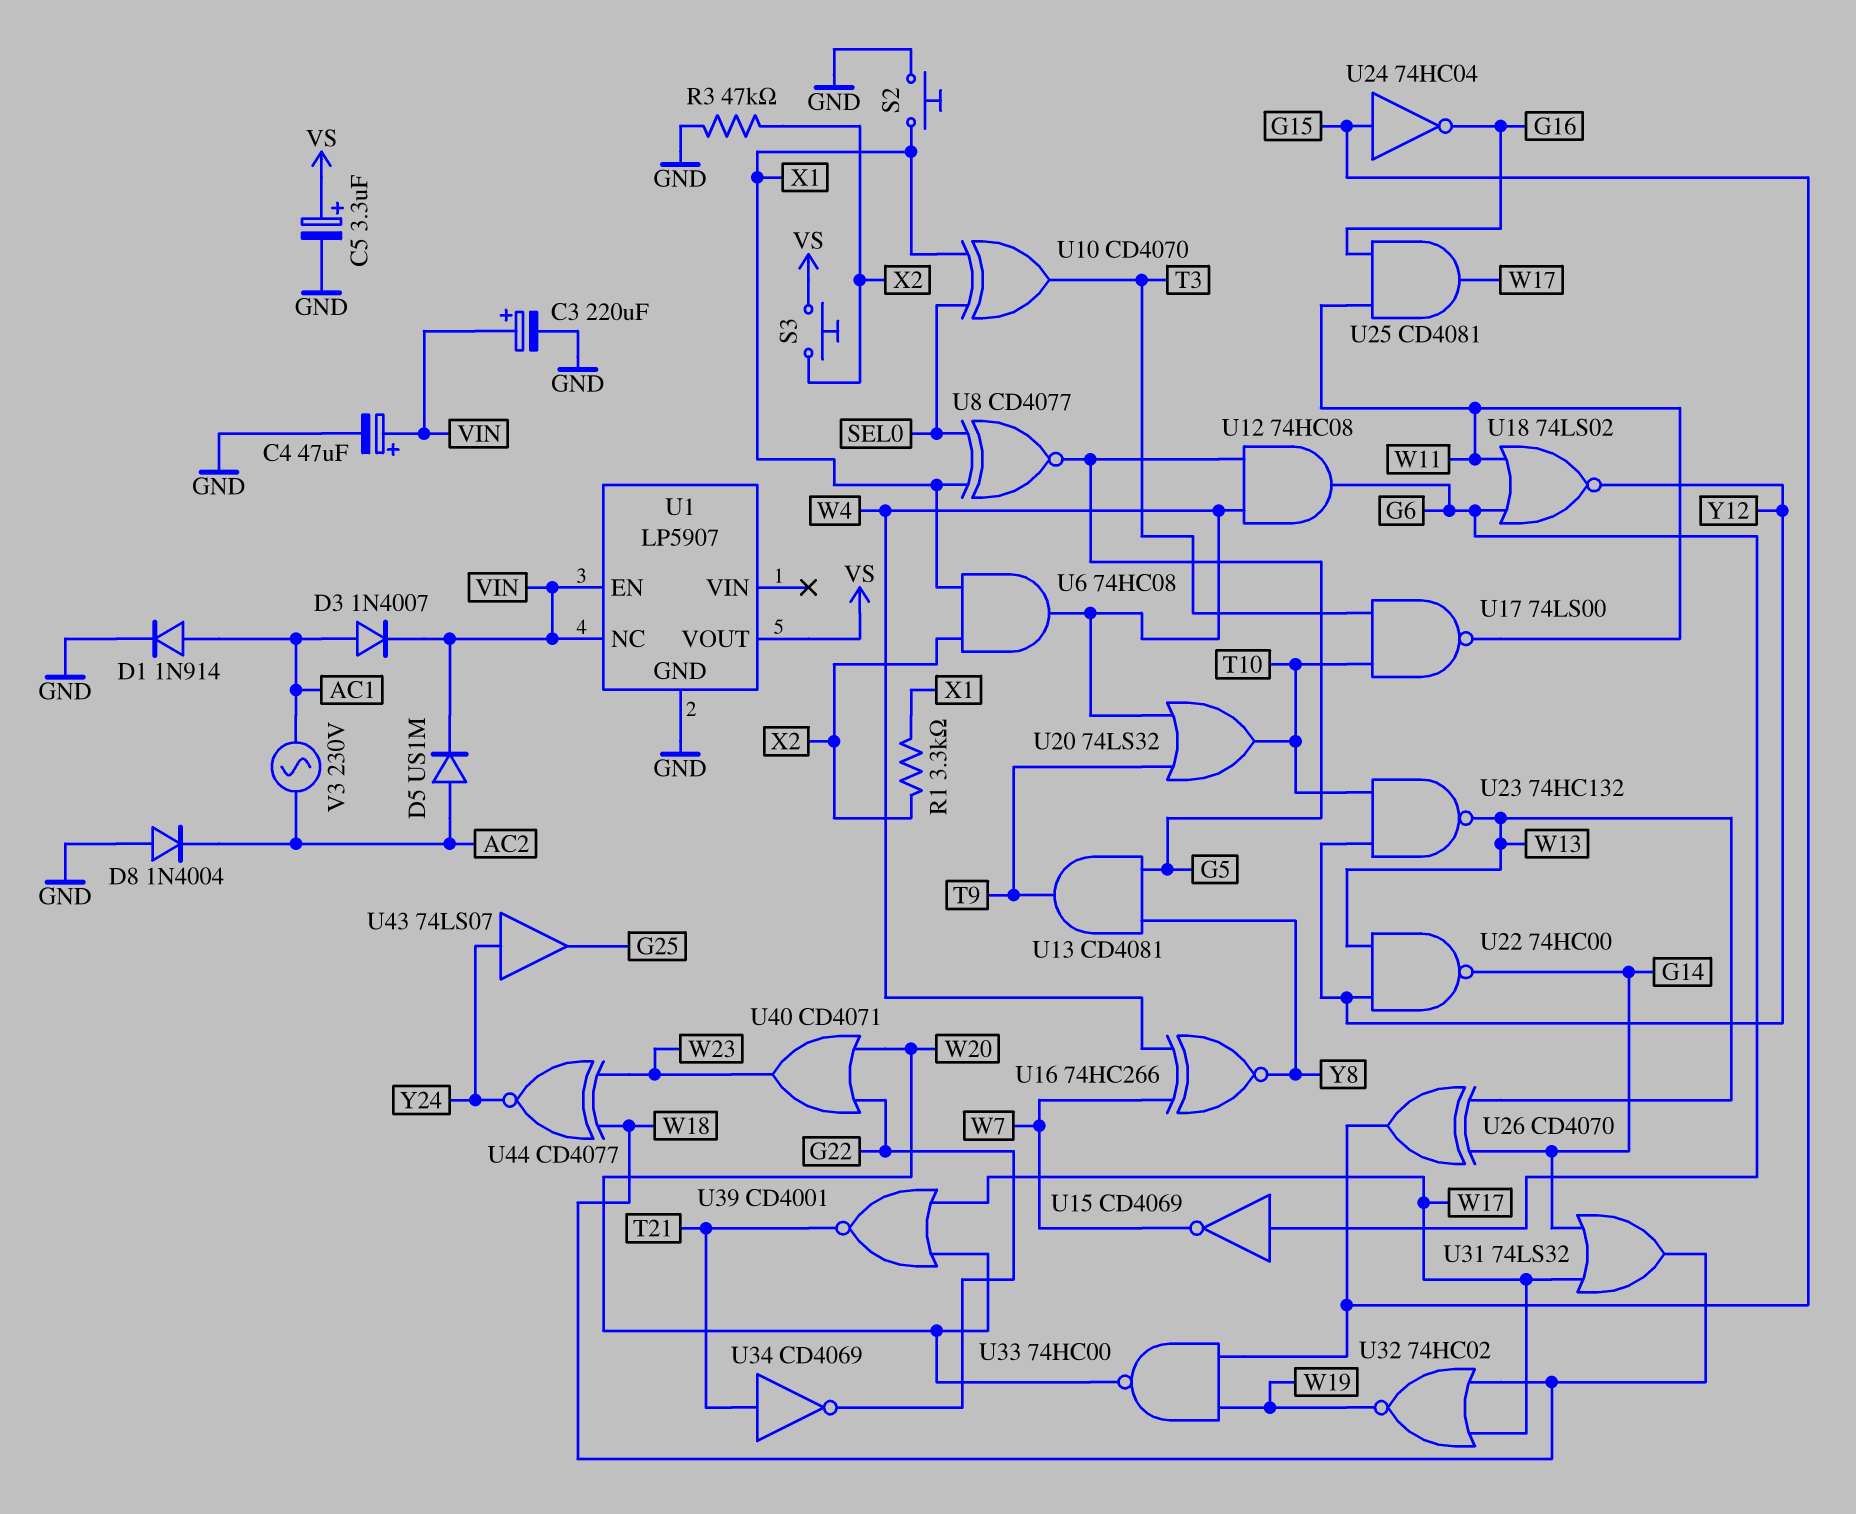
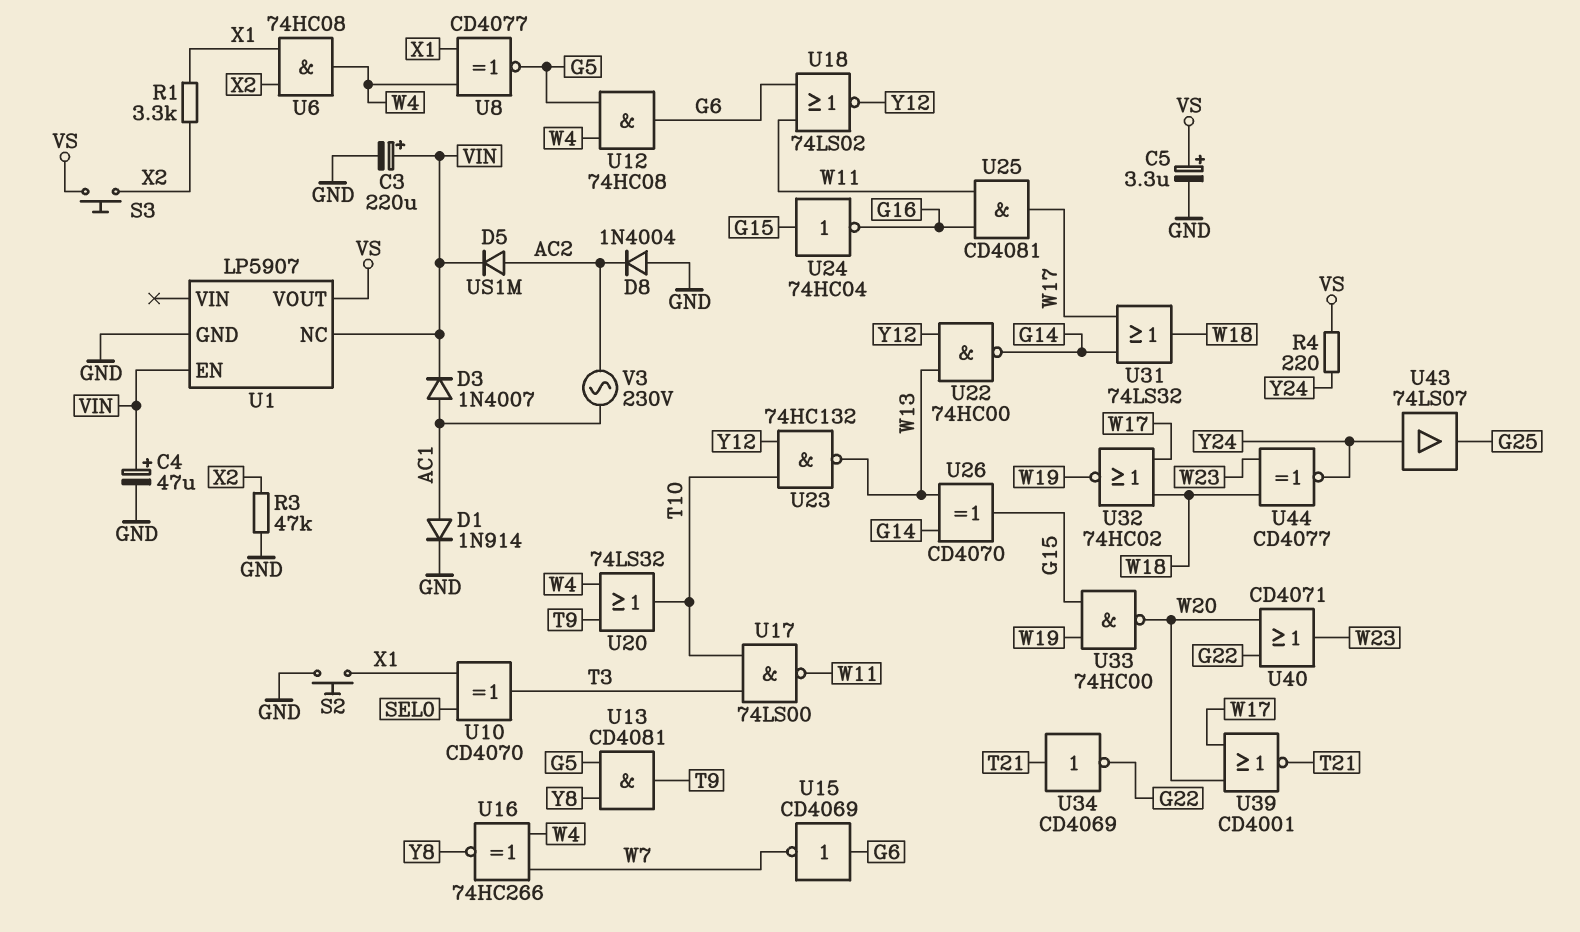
R4: none -> 220 (VS, Y24)
U8: XNOR CD4077 (in SEL0, in X1, out G5) -> XNOR CD4077 (in W4, in X1, out G5)

